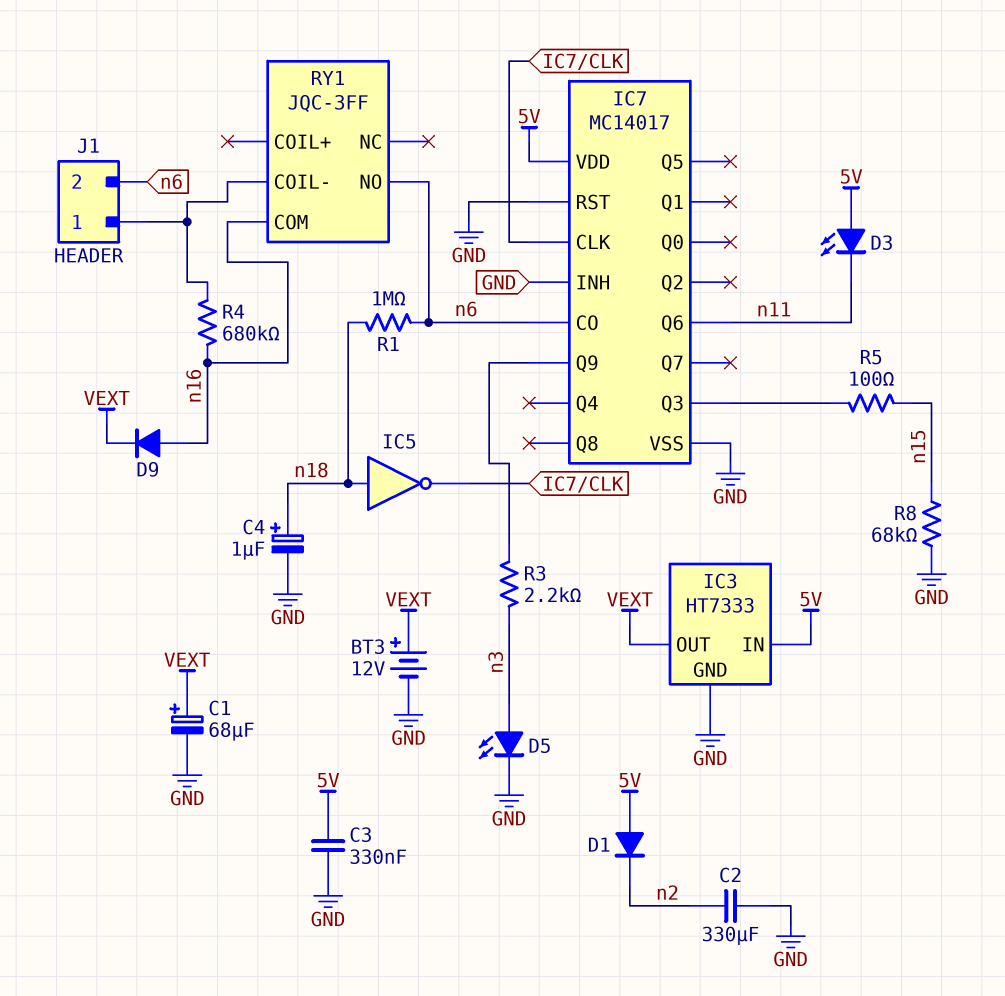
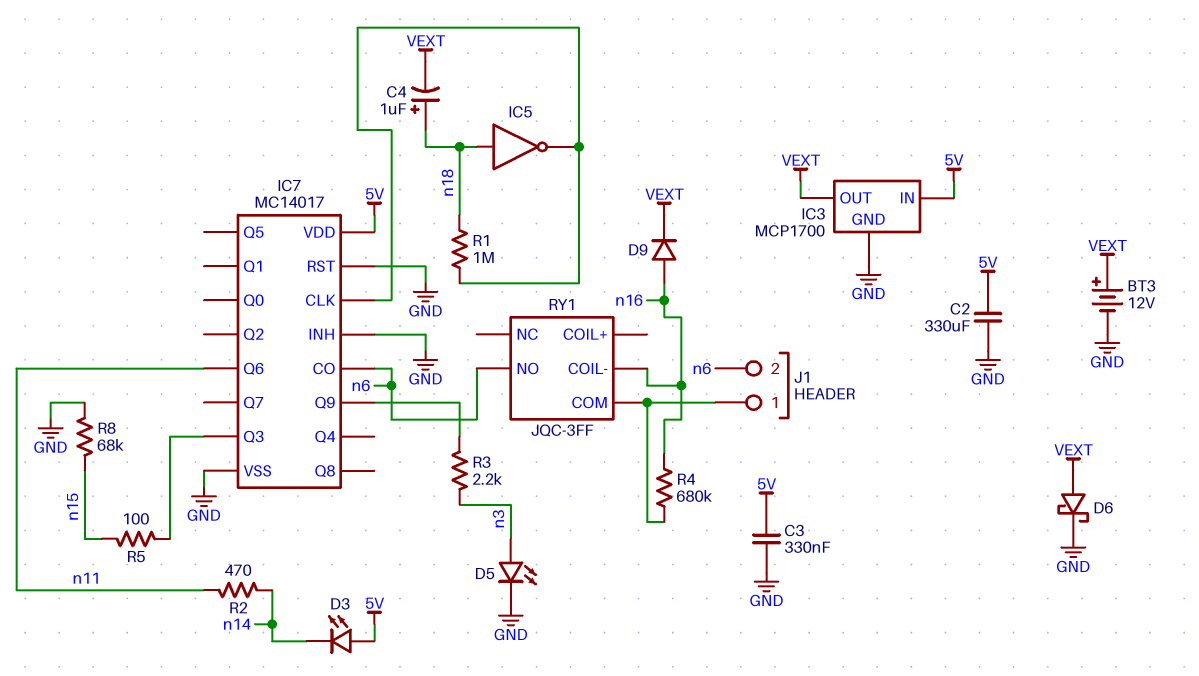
C1: 68uF (plus VEXT, minus GND) -> none
C2: 330uF (GND, n2) -> 330uF (5V, GND)
C4: 1uF (plus n18, minus GND) -> 1uF (plus n18, minus VEXT)
D1: diode (A 5V, K n2) -> none
D3: LED (A 5V, K n11) -> LED (A 5V, K n14)
D6: none -> schottky (A VEXT, K GND)
IC3: HT7333 -> MCP1700
R1: 1M (n6, n18) -> 1M (IC7/CLK, n18)
R2: none -> 470 (n11, n14)
RY1 pin COIL-: J1/1 -> n16
RY1 pin COM: n16 -> J1/1

